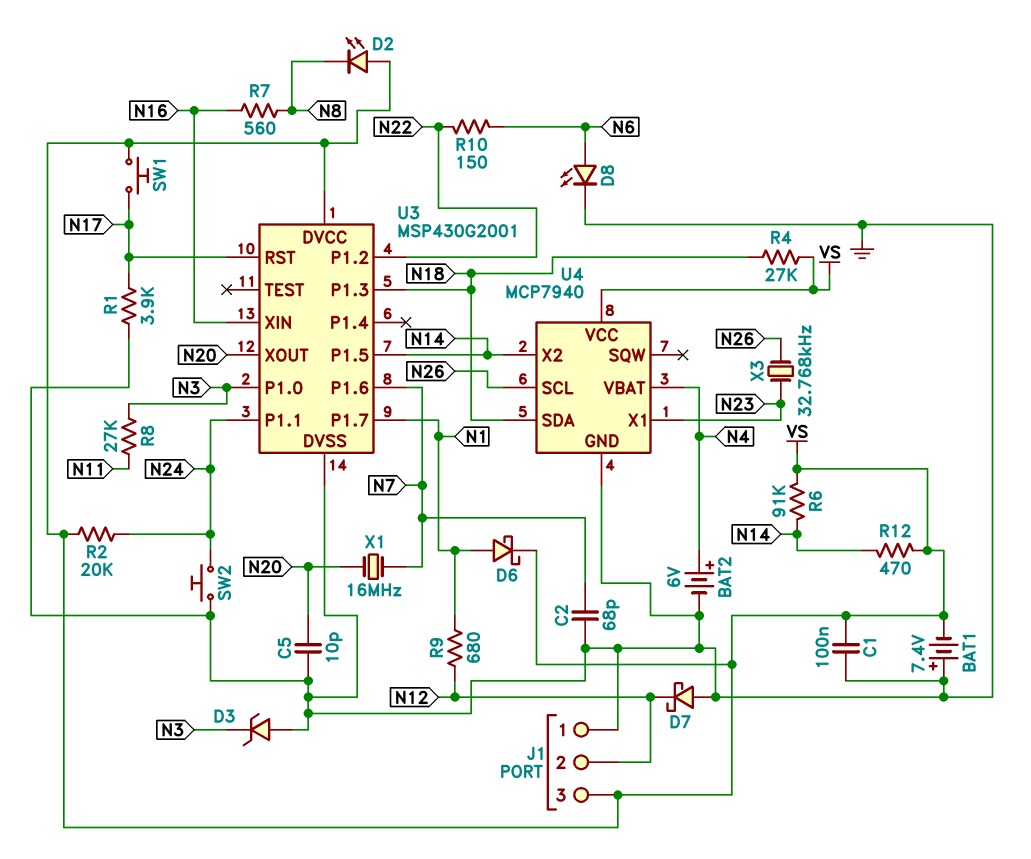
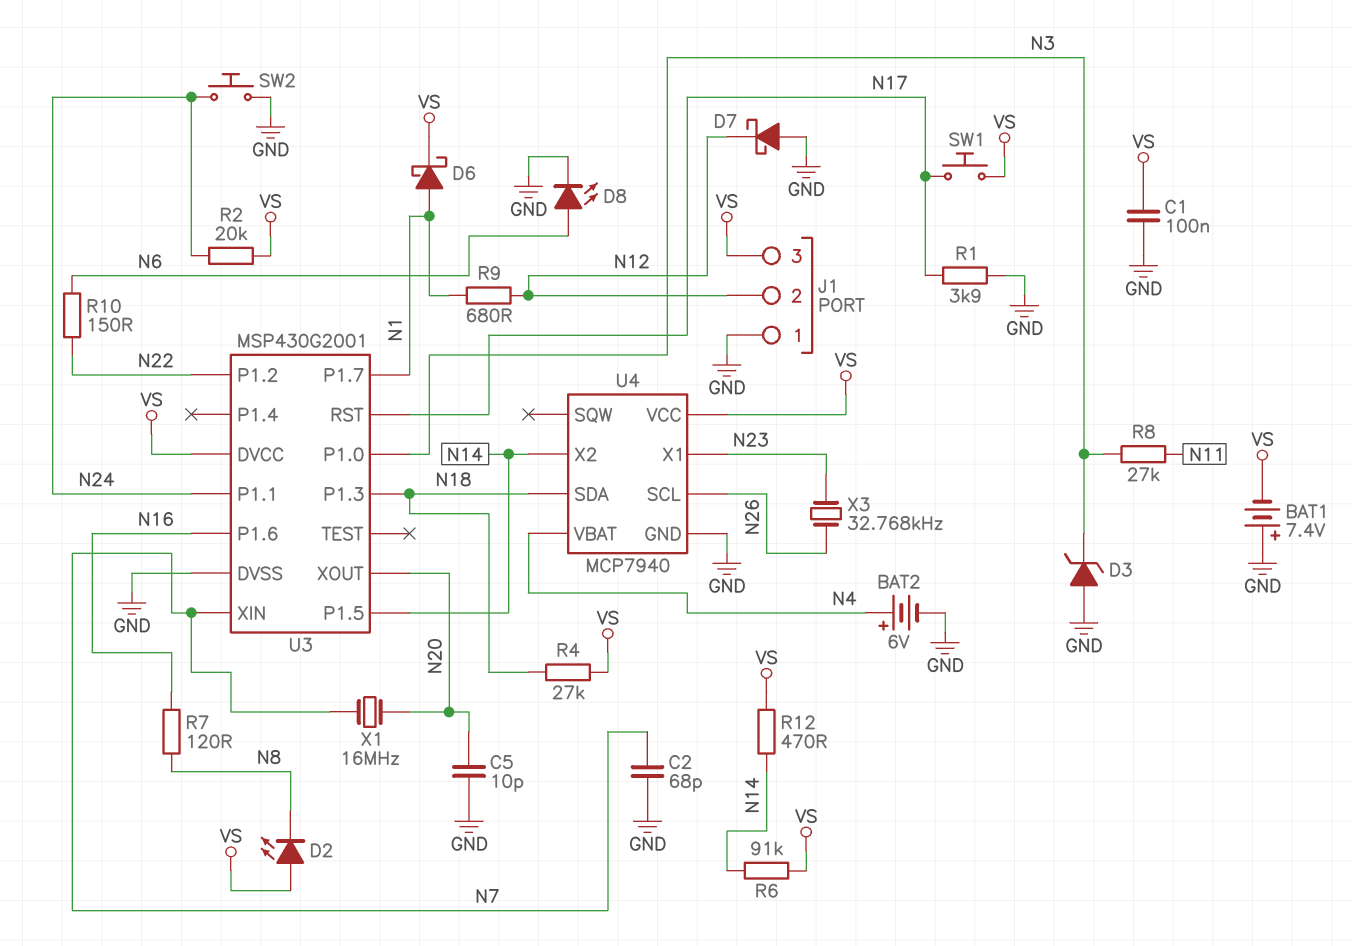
R7: 560 (N8, N16) -> 120 (N8, N16)
U3 pin P1.6: N7 -> N16
U3 pin XIN: N16 -> N7

